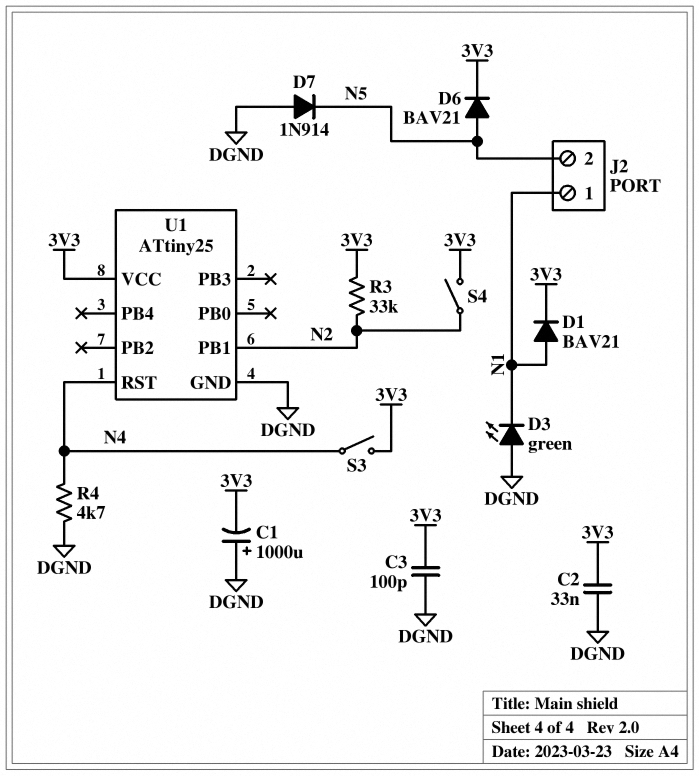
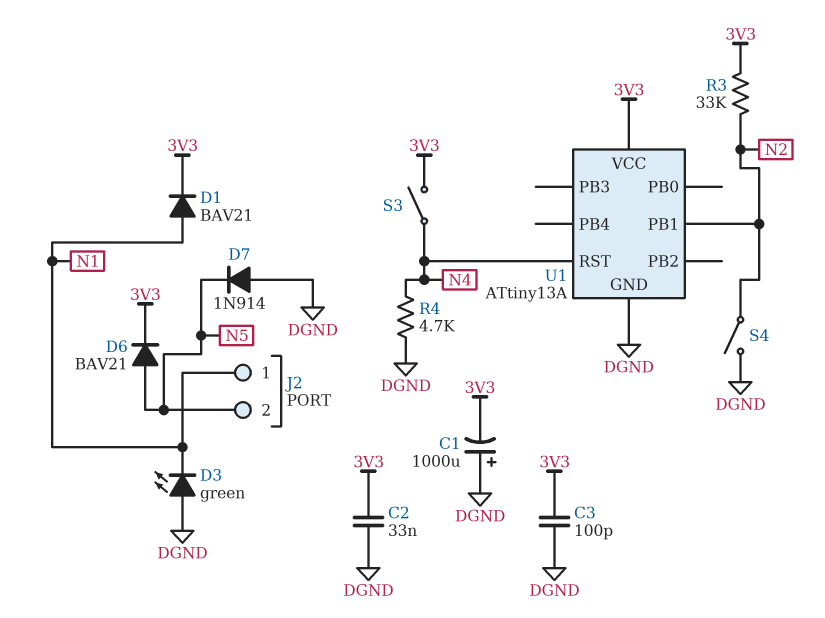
S4: switch (3V3, N2) -> switch (DGND, N2)
U1: ATtiny25 -> ATtiny13A

